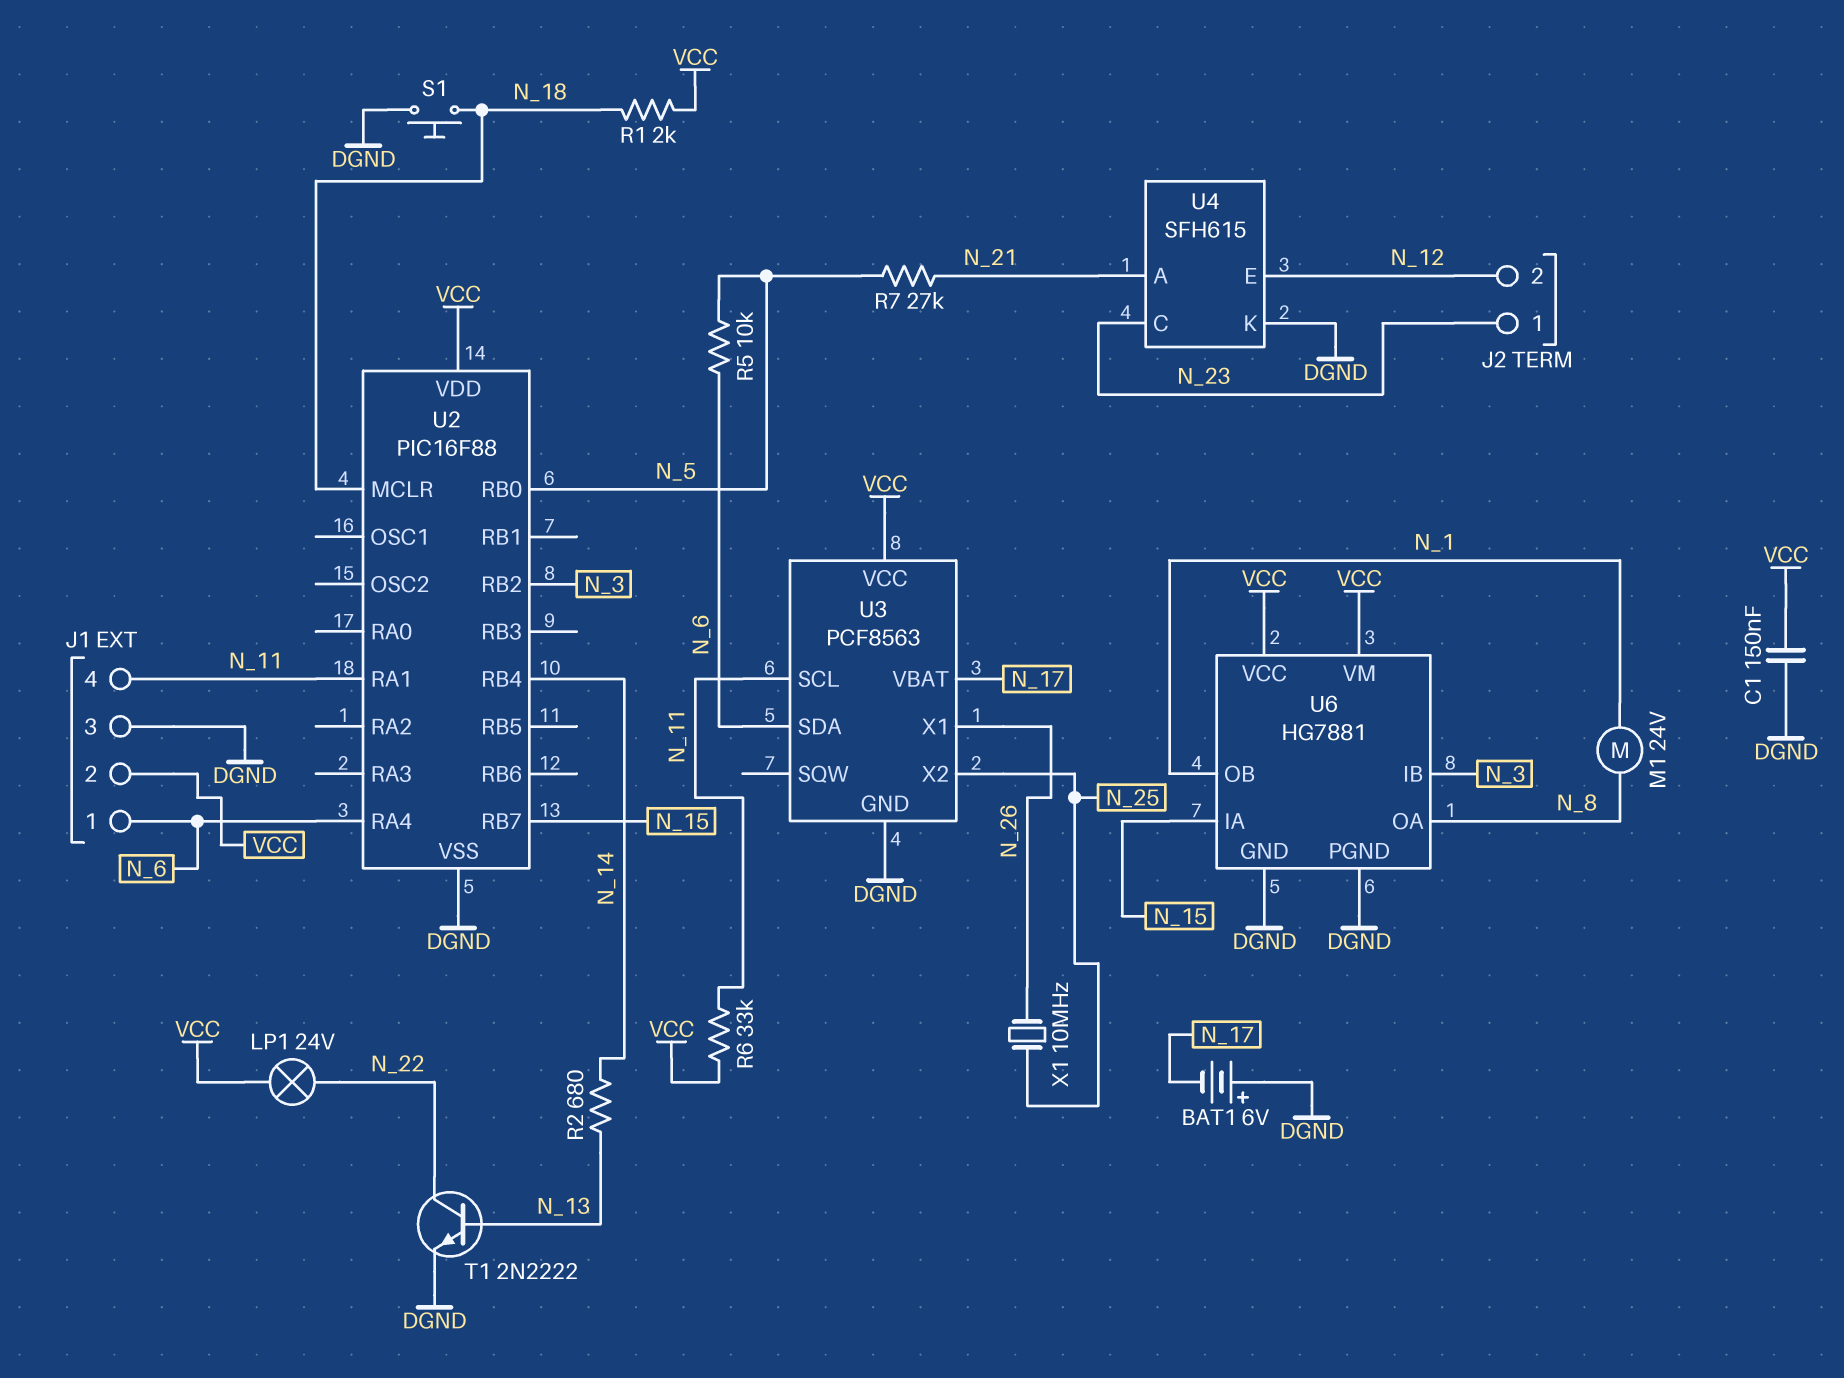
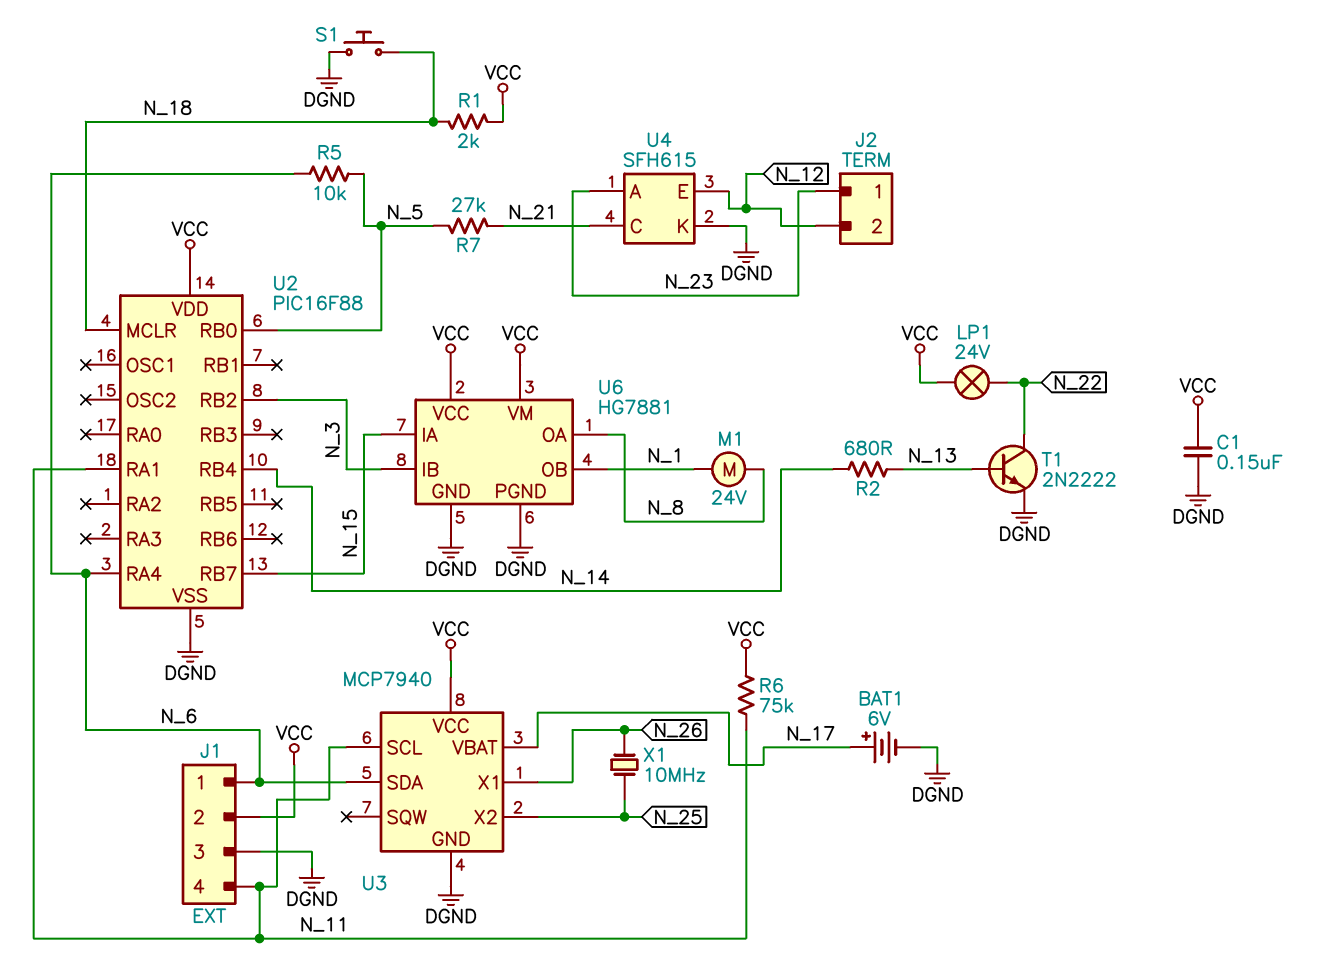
BAT1: 6V (plus DGND, minus N_17) -> 6V (plus N_17, minus DGND)
R6: 33k (N_11, VCC) -> 75k (N_11, VCC)
U3: PCF8563 -> MCP7940
U4 pin A: N_21 -> N_23
U4 pin C: N_23 -> N_21

